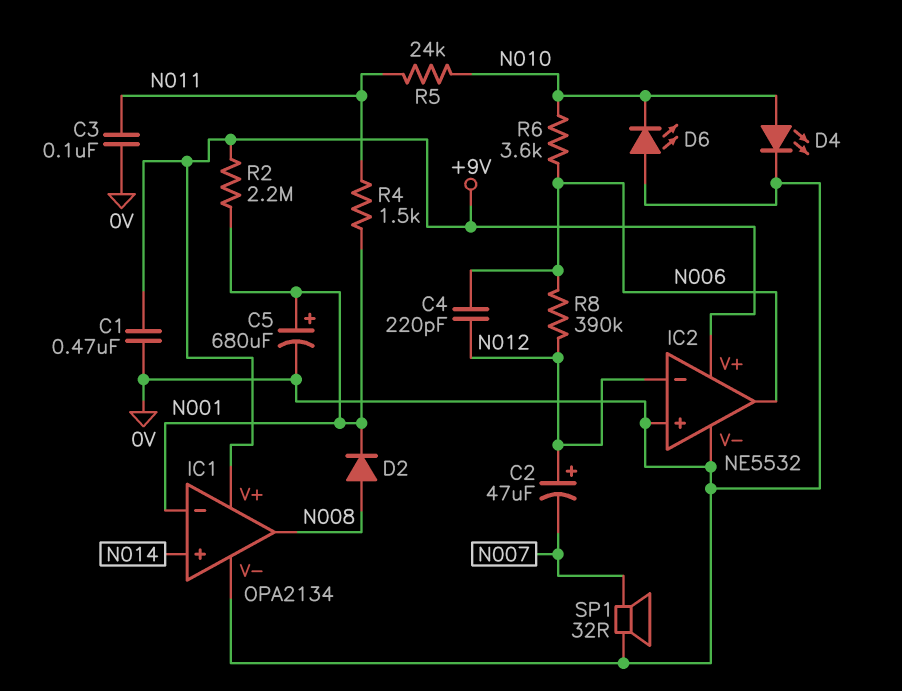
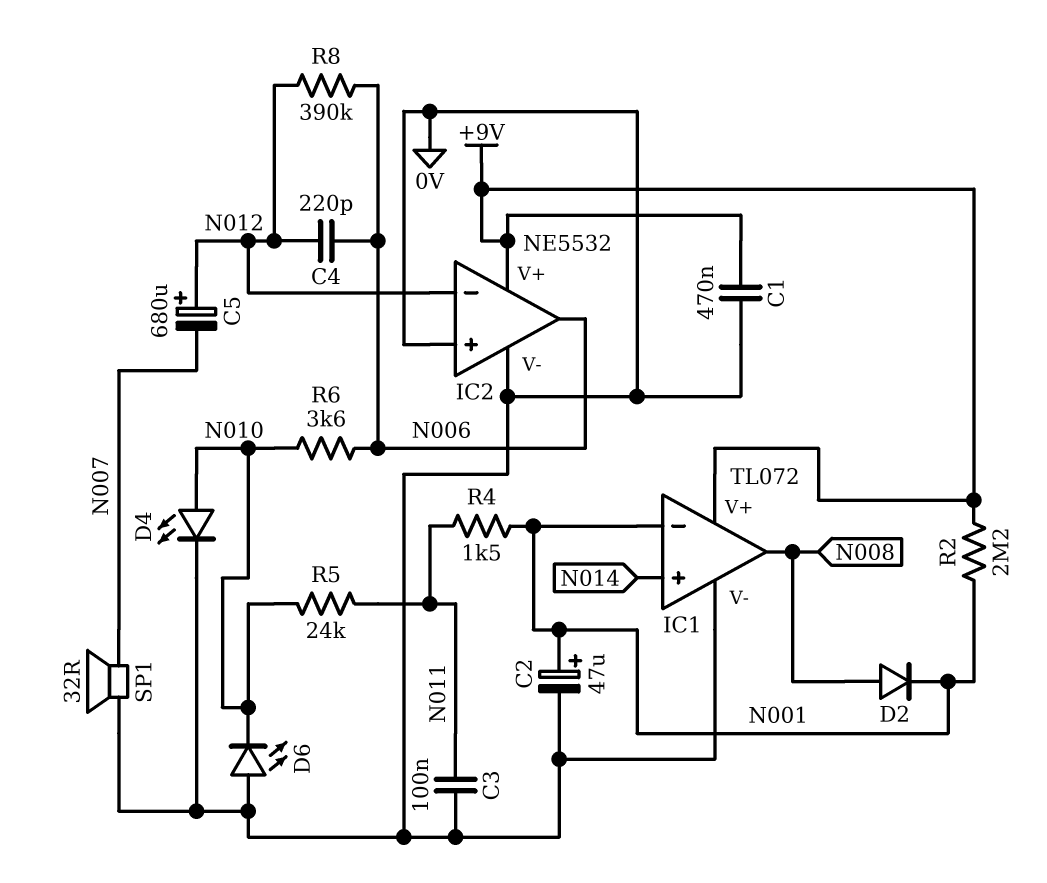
C2: 47uF (plus N012, minus N007) -> 47uF (plus N001, minus 0V)
C5: 680uF (plus N001, minus 0V) -> 680uF (plus N012, minus N007)
IC1: OPA2134 -> TL072

